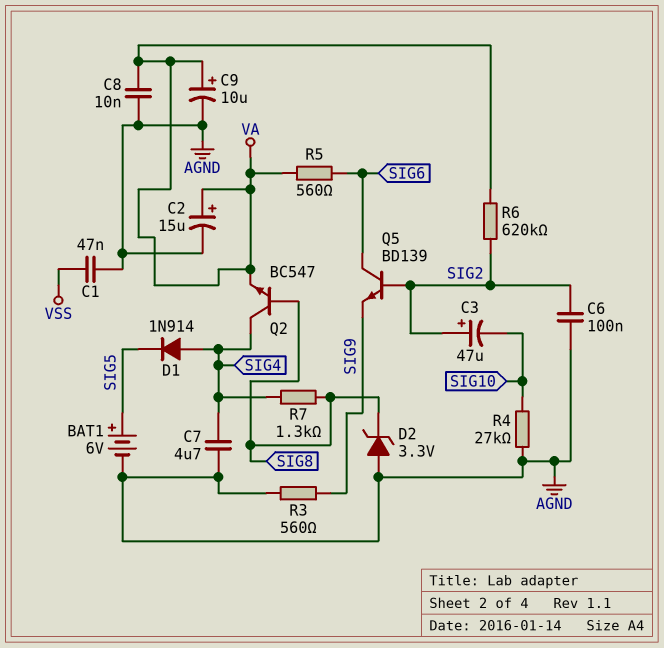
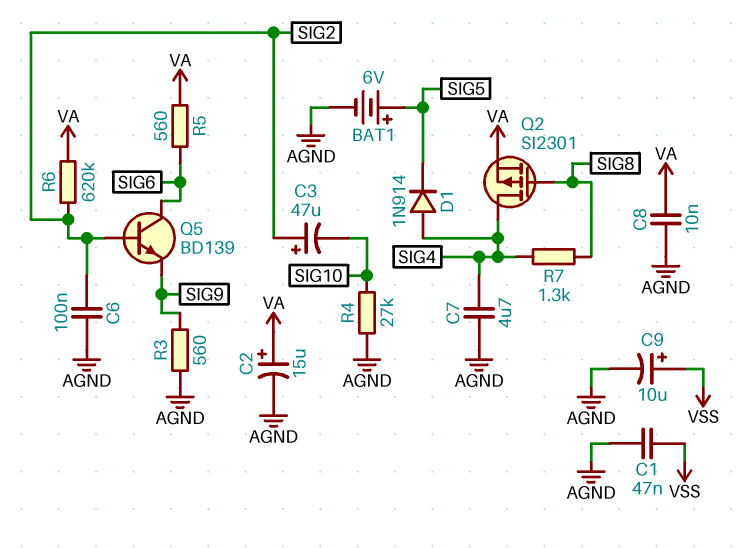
C9: 10uF (plus VA, minus AGND) -> 10uF (plus VSS, minus AGND)
D2: zener 3.3V (A AGND, K SIG8) -> none
Q2: NPN BC547 (B SIG8, C SIG4, E VA) -> PMOS SI2301 (G SIG8, D SIG4, S VA)

